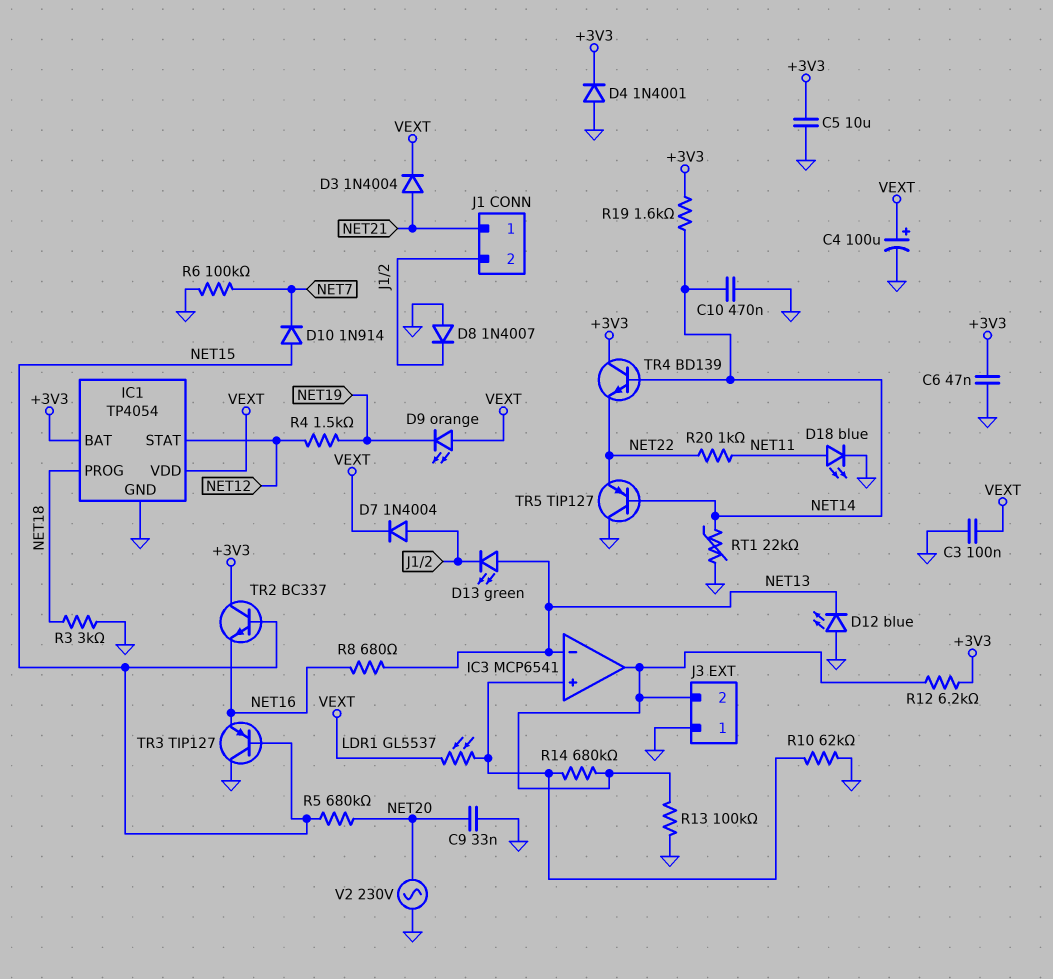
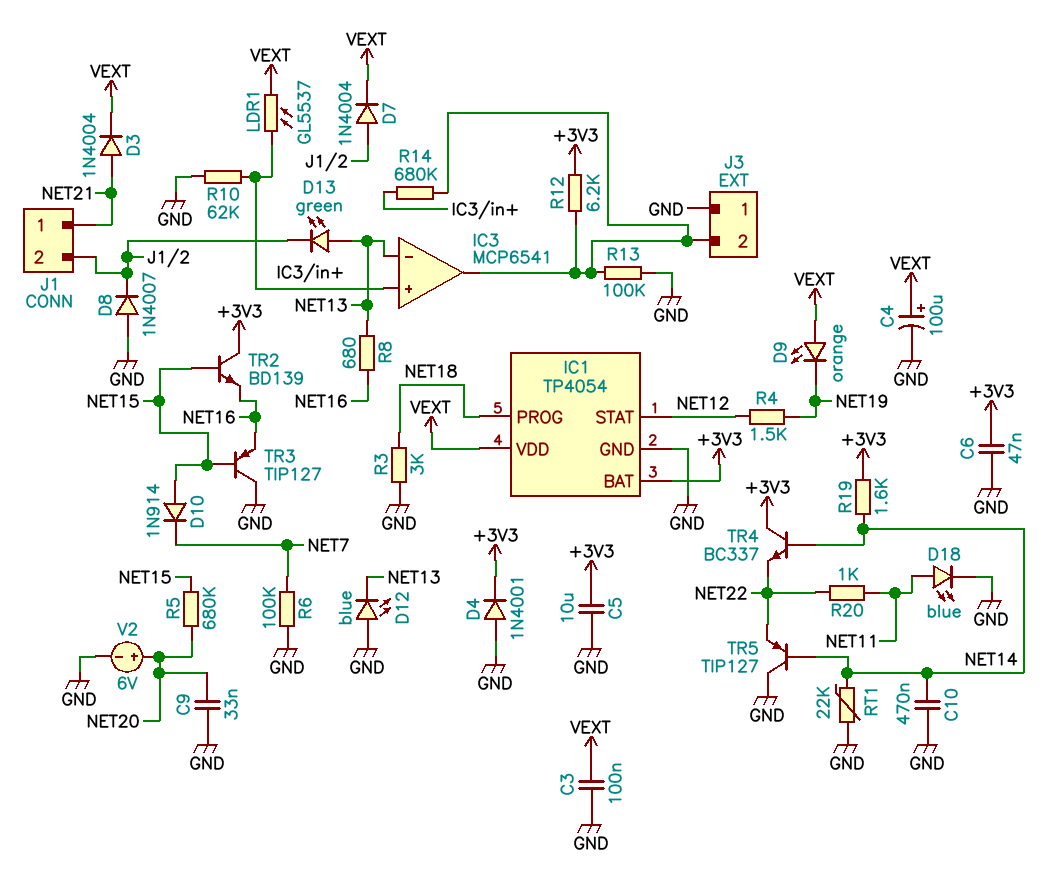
TR2: NPN BC337 (B NET15, C +3V3, E NET16) -> NPN BD139 (B NET15, C +3V3, E NET16)
TR4: NPN BD139 (B NET14, C +3V3, E NET22) -> NPN BC337 (B NET14, C +3V3, E NET22)
V2: AC 230V (GND, NET20) -> 6V (plus NET20, minus GND)

